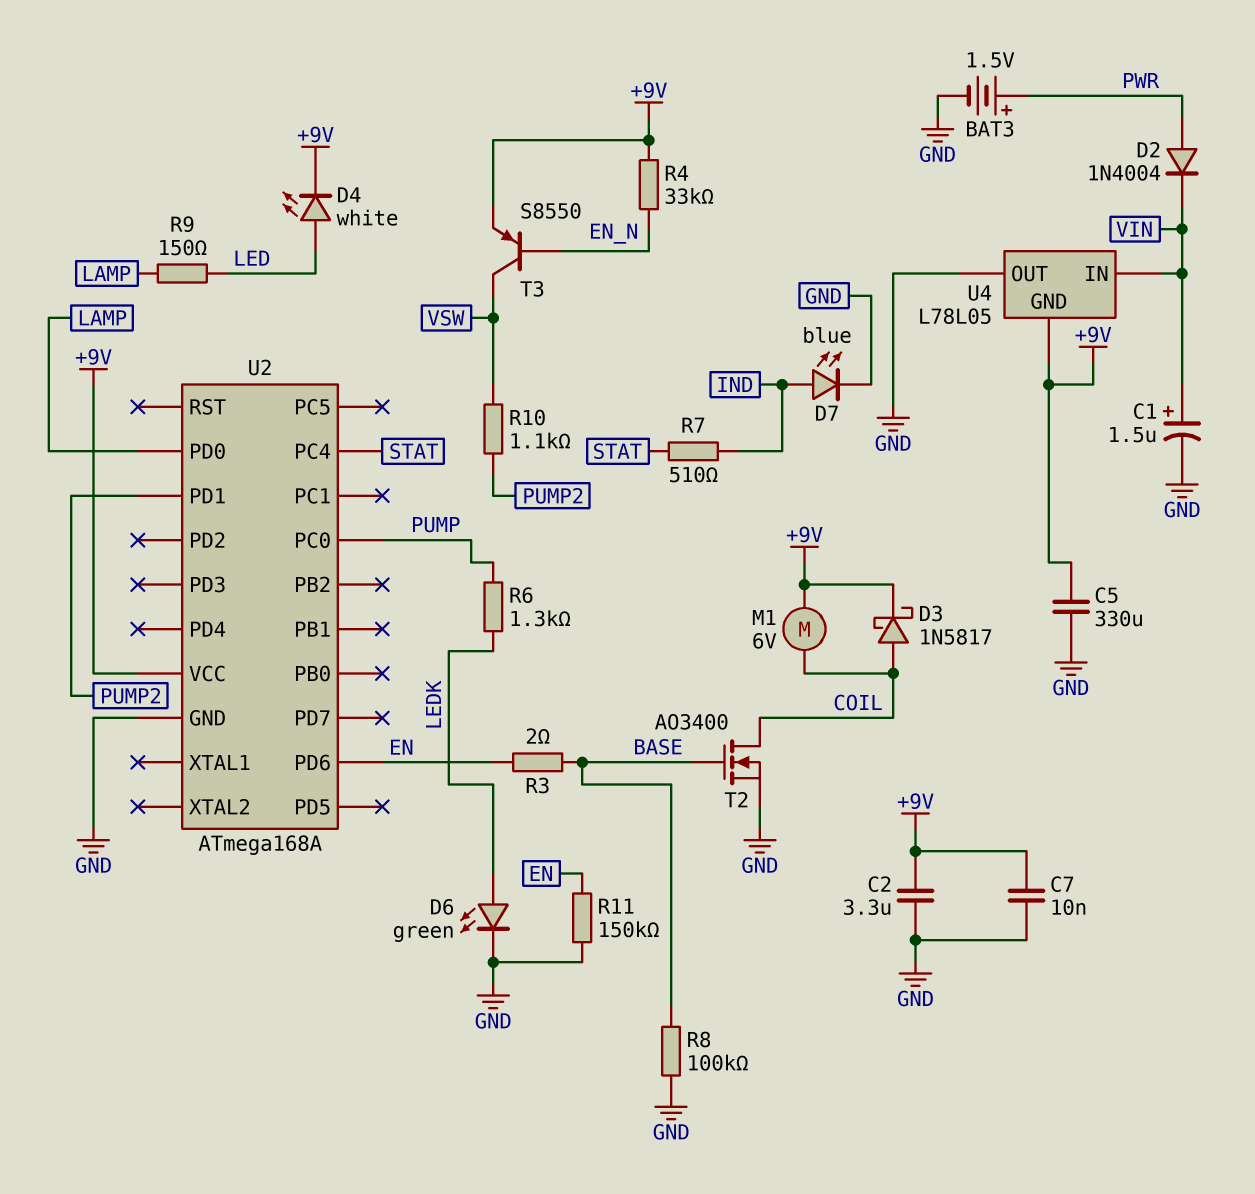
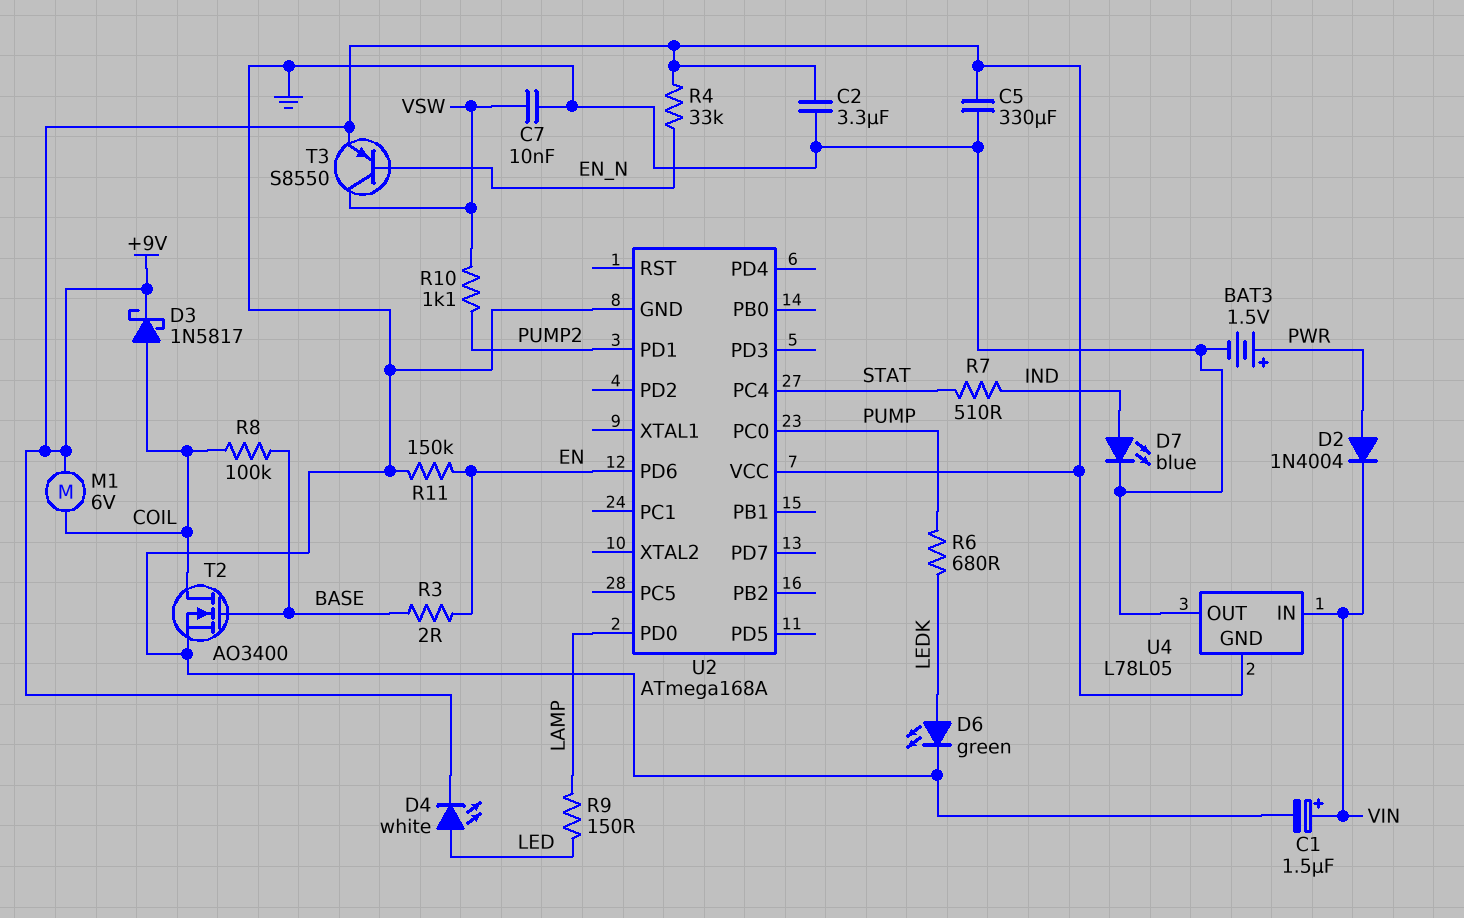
C7: 10nF (+9V, GND) -> 10nF (GND, VSW)
R6: 1.3k (LEDK, PUMP) -> 680 (LEDK, PUMP)
R8: 100k (BASE, GND) -> 100k (BASE, COIL)

